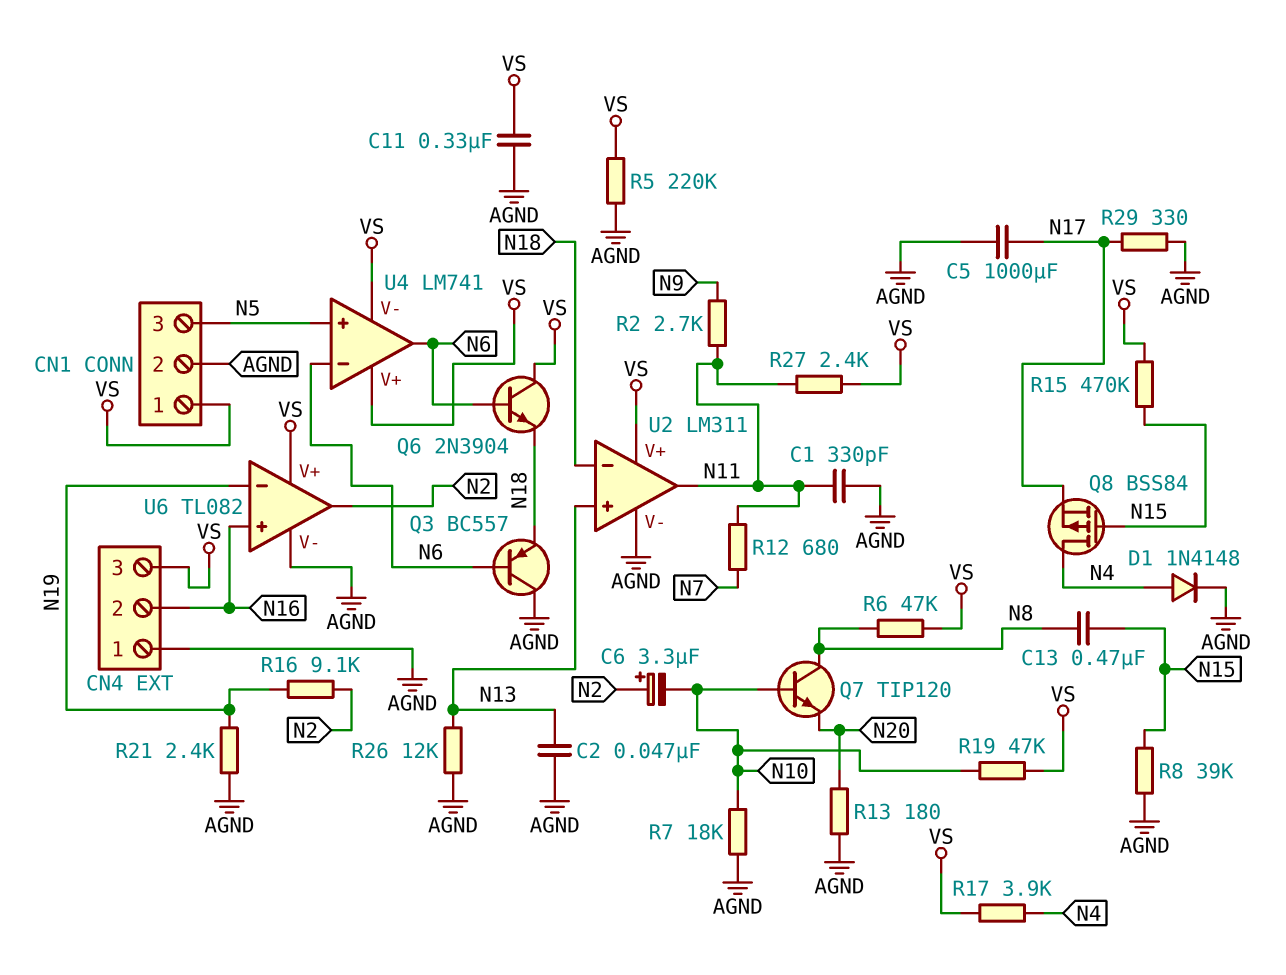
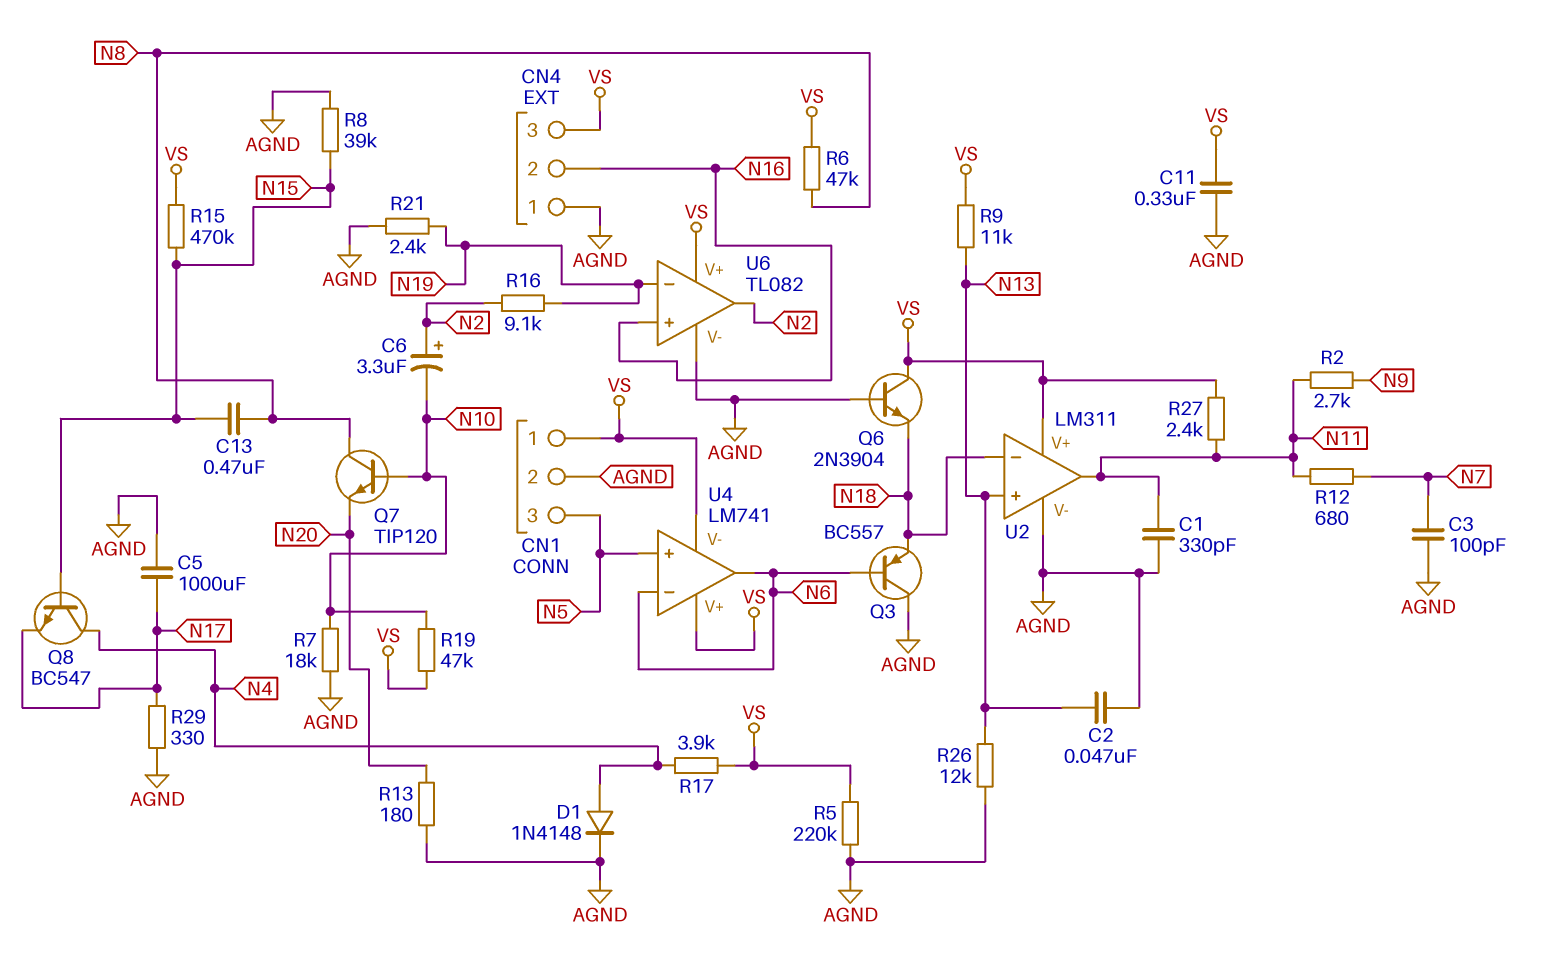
C3: none -> 100pF (AGND, N7)
Q6: NPN 2N3904 (B N6, C VS, E N18) -> NPN 2N3904 (B AGND, C VS, E N18)
Q8: PMOS BSS84 (G N15, D N4, S N17) -> NPN BC547 (B N15, C N4, E N17)
R9: none -> 11k (N13, VS)

